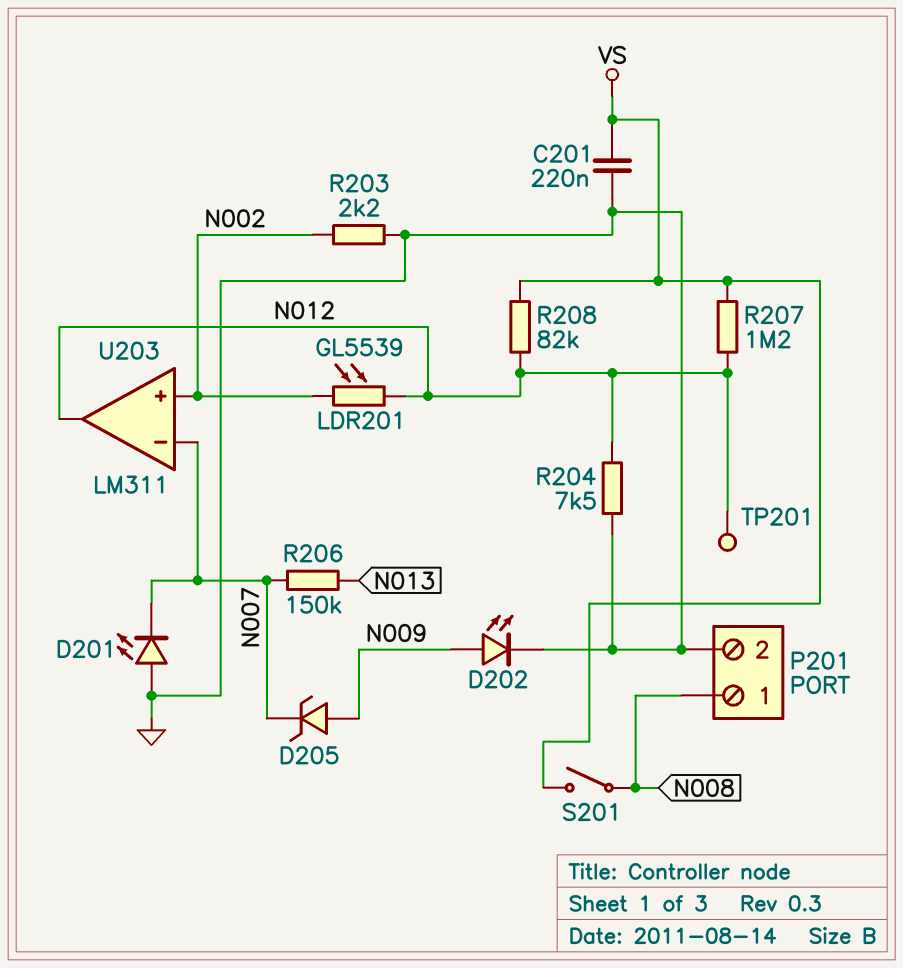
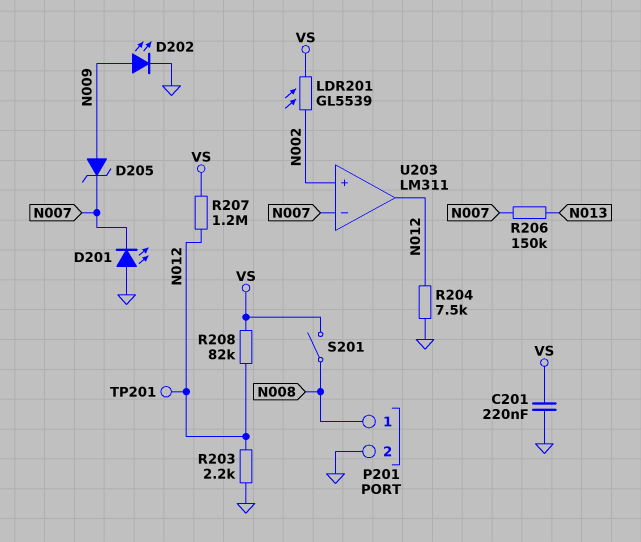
LDR201: GL5539 (N002, N012) -> GL5539 (N002, VS)
R203: 2.2k (GND, N002) -> 2.2k (GND, N012)

